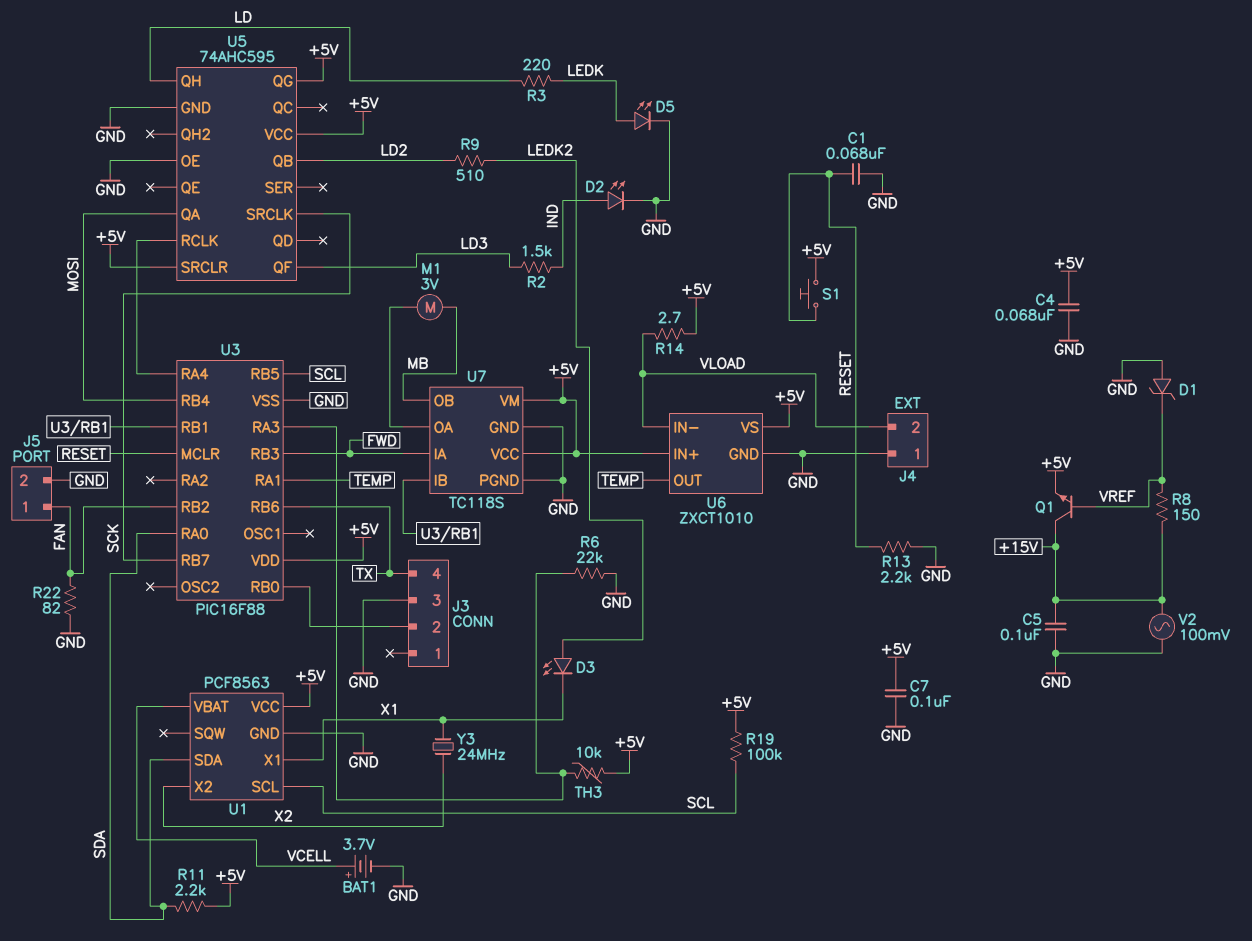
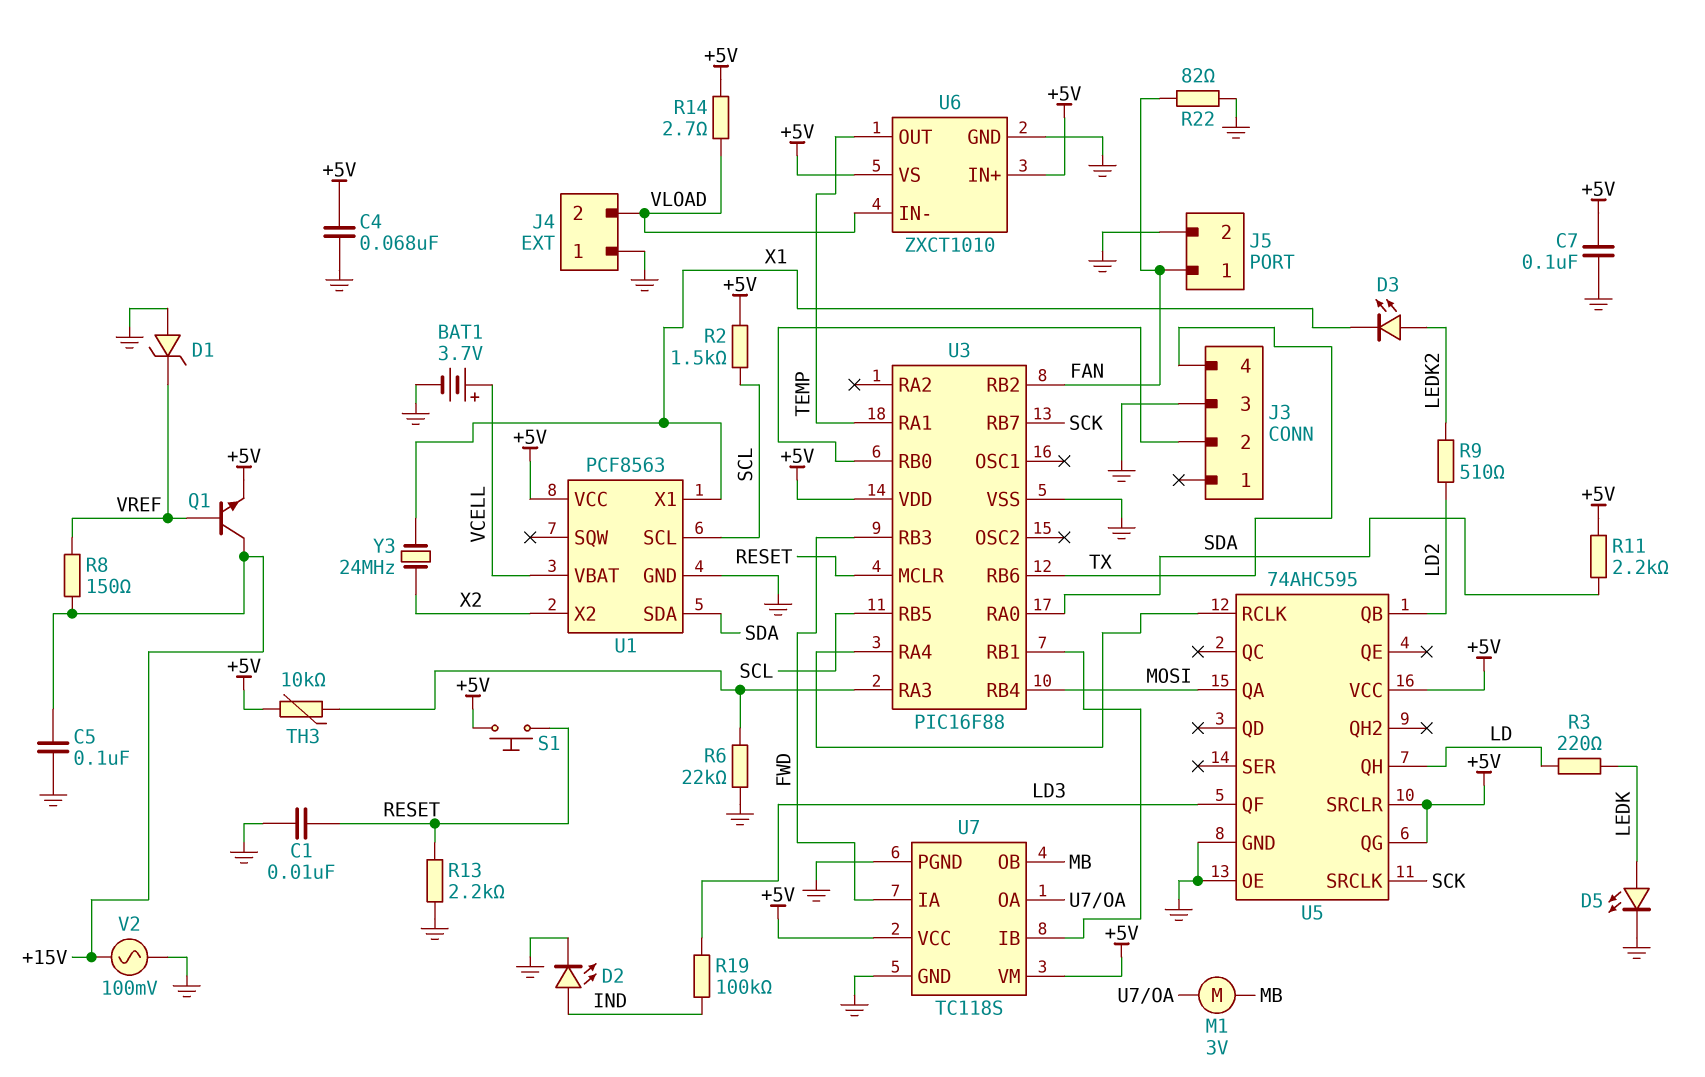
C1: 68nF (GND, RESET) -> 10nF (GND, RESET)
R2: 1.5k (IND, LD3) -> 1.5k (+5V, SCL)
R19: 100k (+5V, SCL) -> 100k (IND, LD3)

